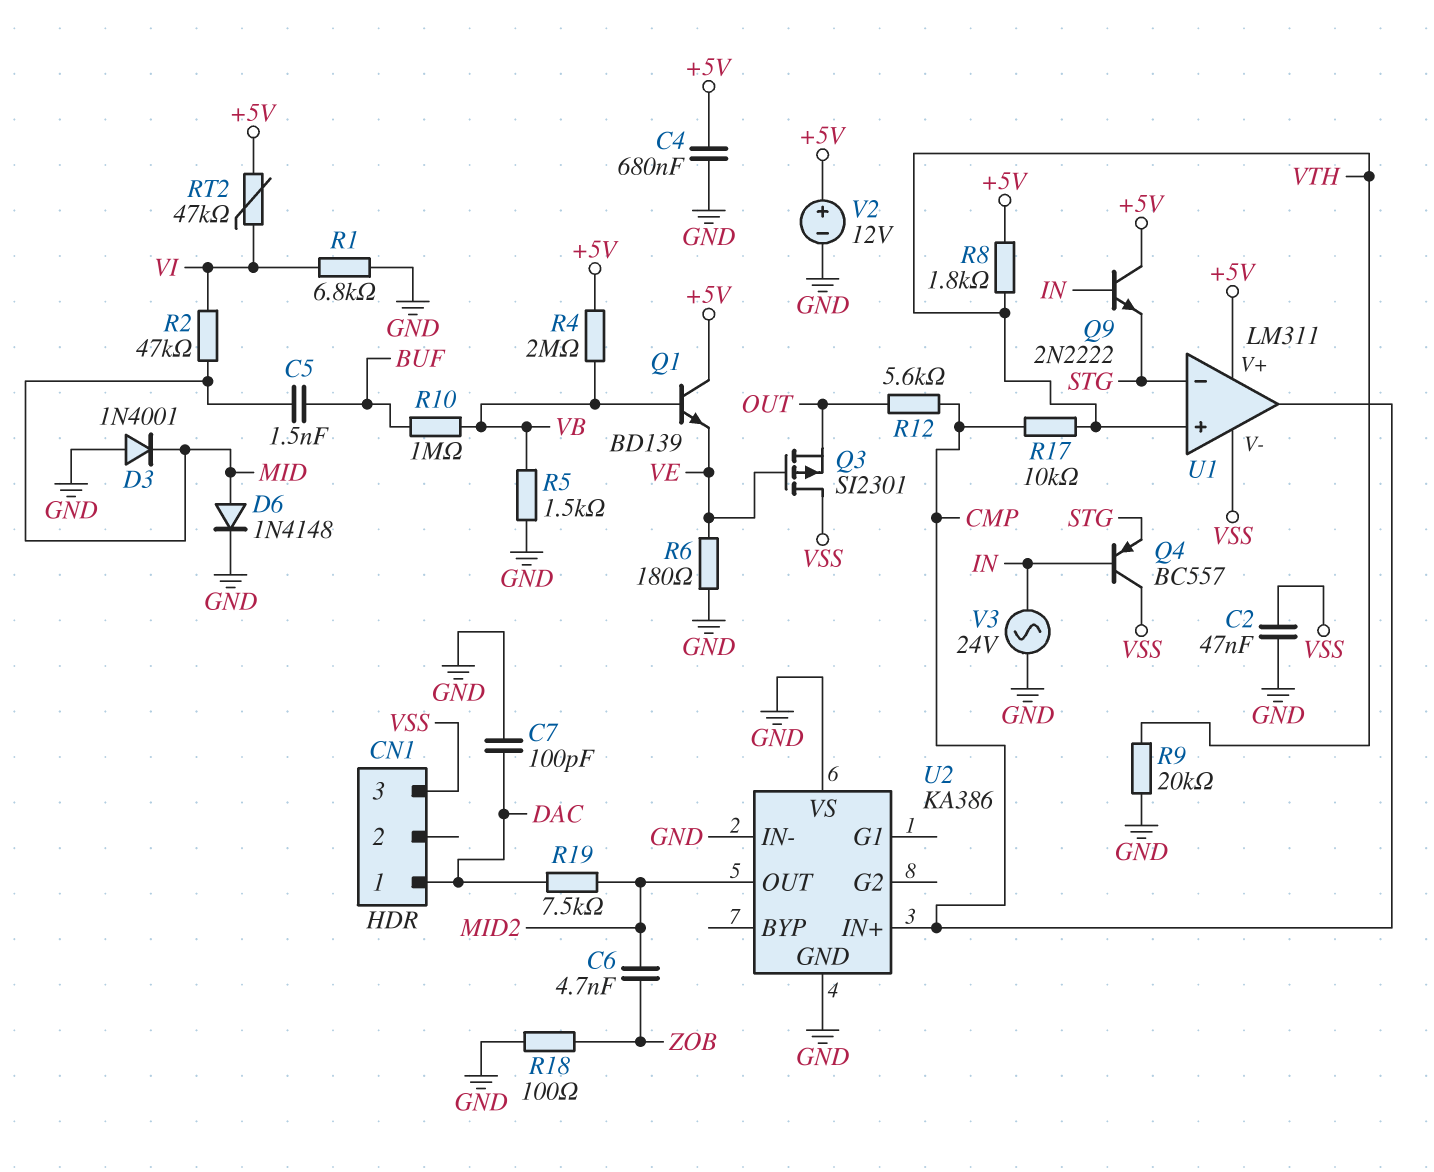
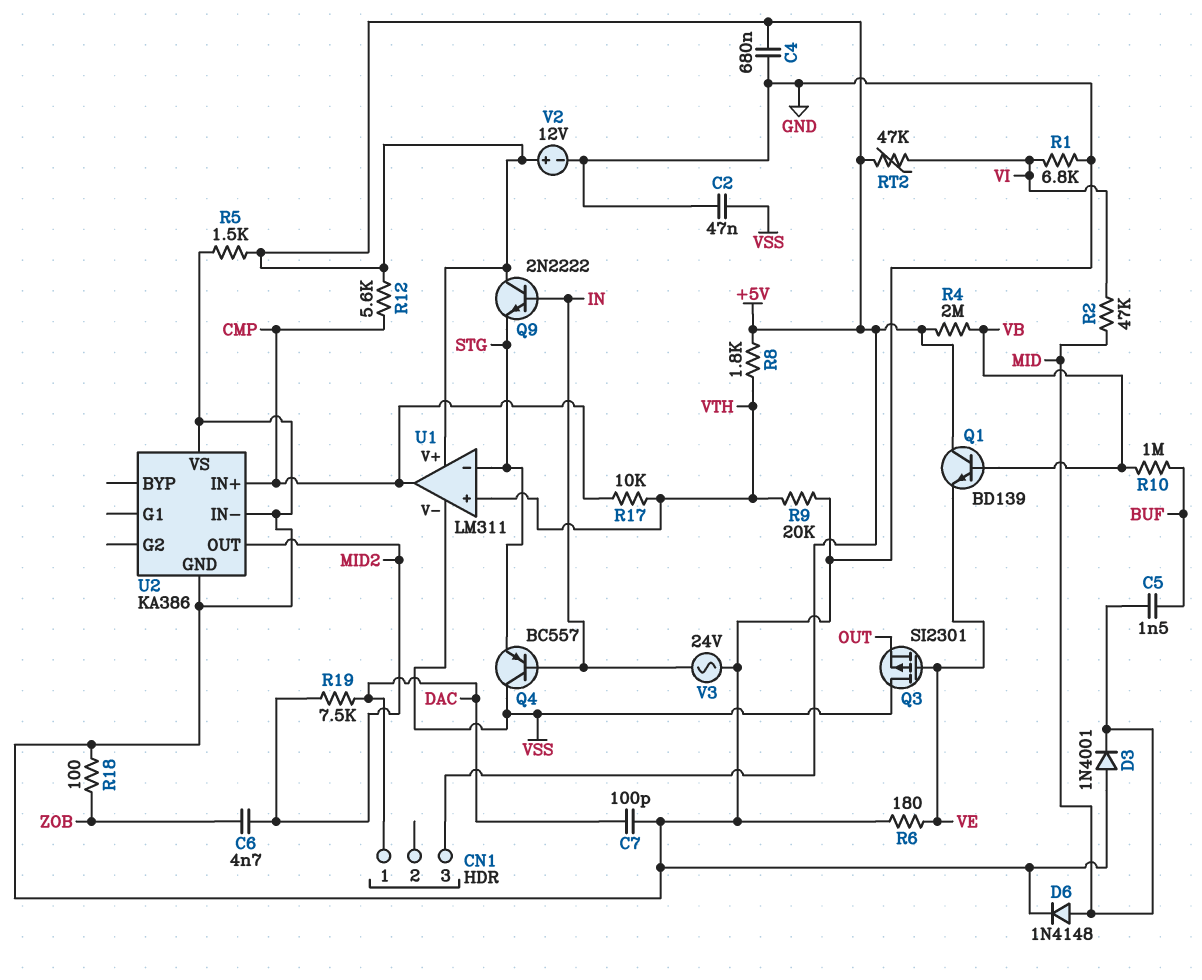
CN1 pin 3: VSS -> +5V
R5: 1.5k (GND, VB) -> 1.5k (+5V, GND)
R12: 5.6k (CMP, OUT) -> 5.6k (+5V, CMP)

